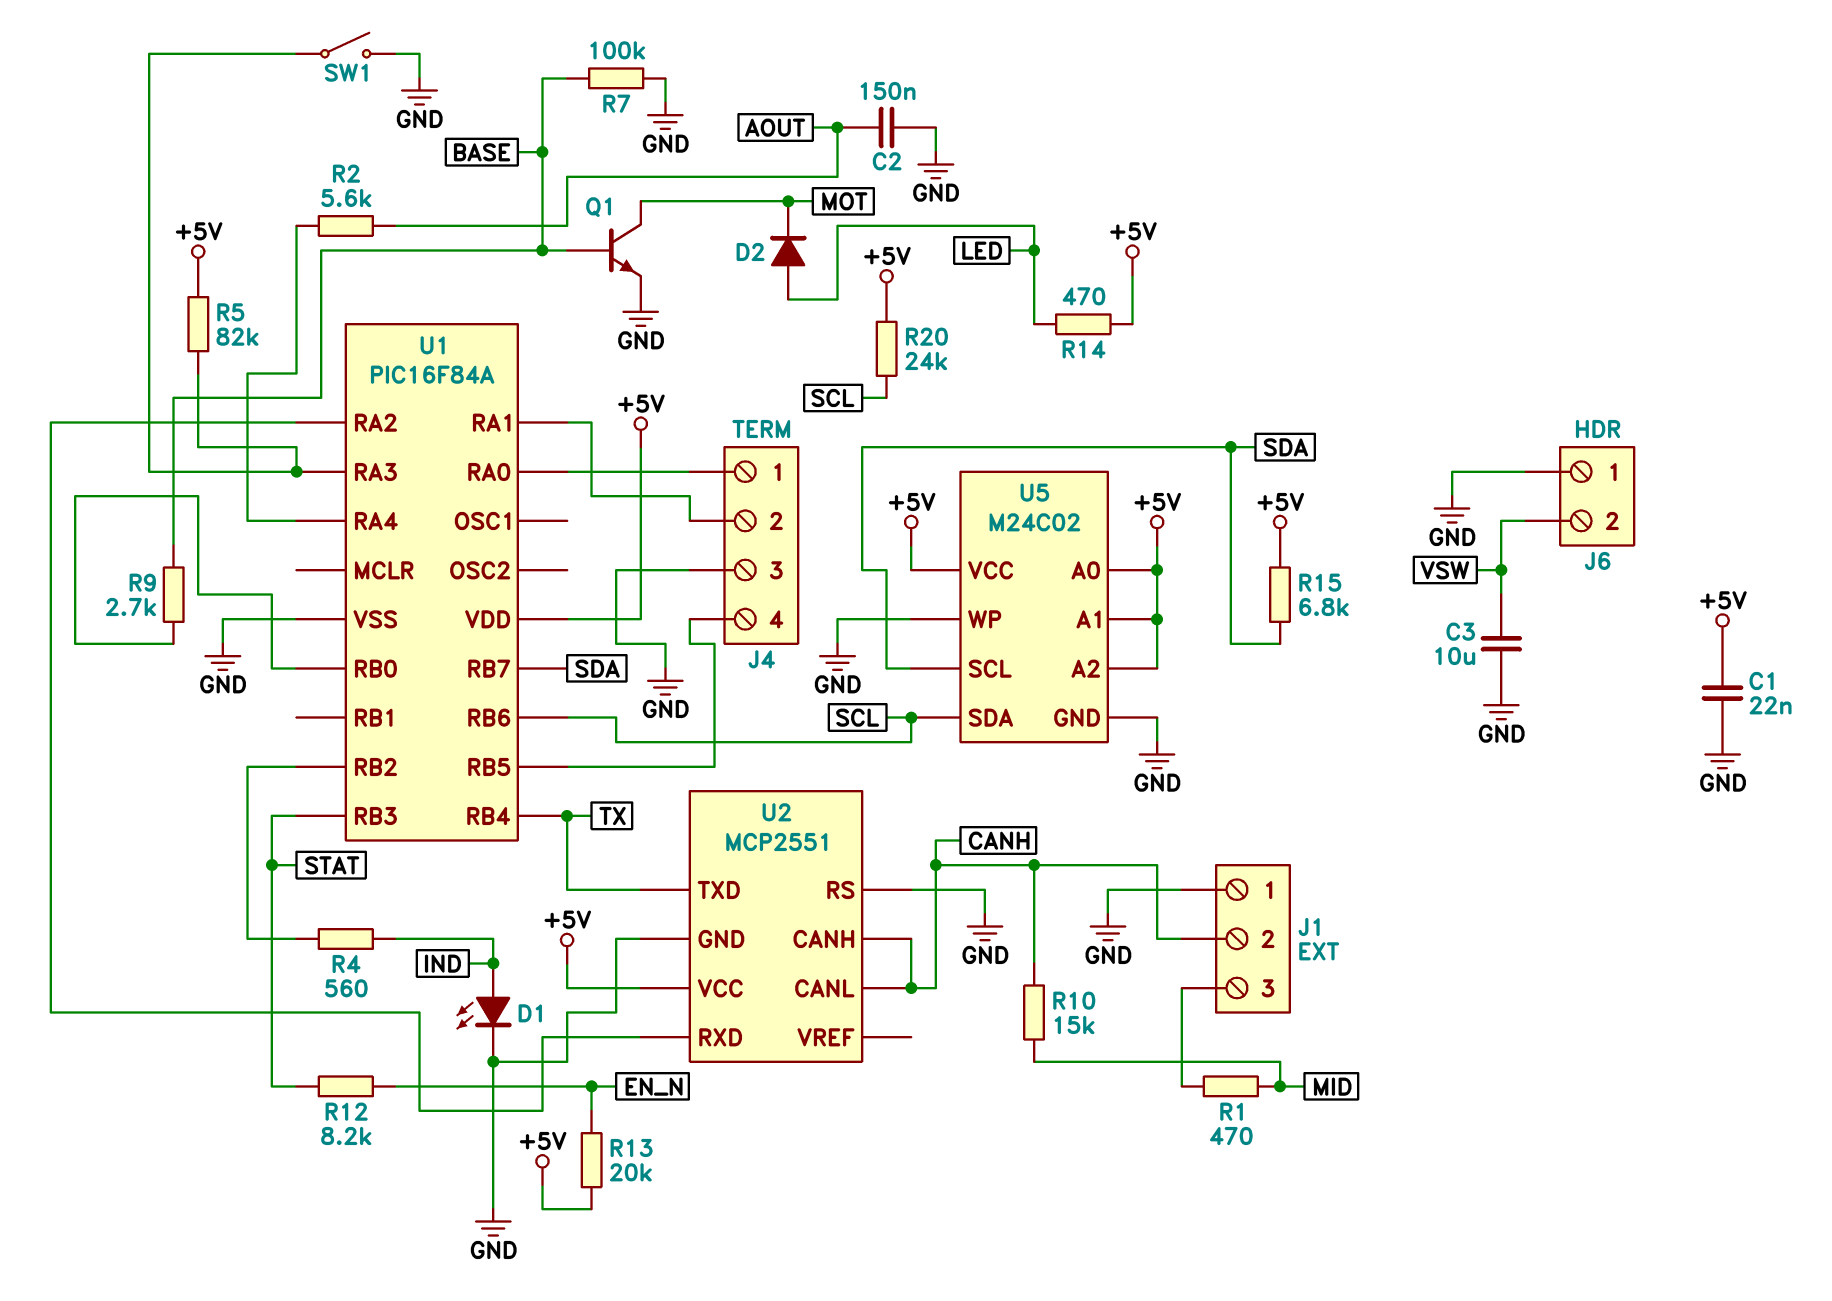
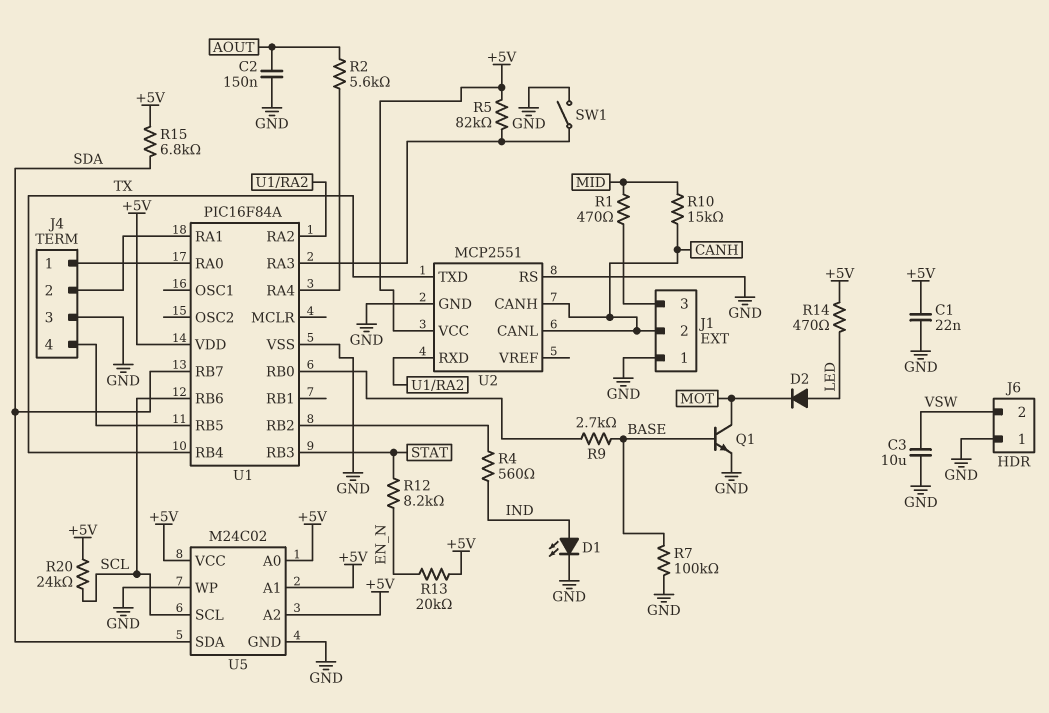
U5 pin SCL: SDA -> SCL
U5 pin SDA: SCL -> SDA

